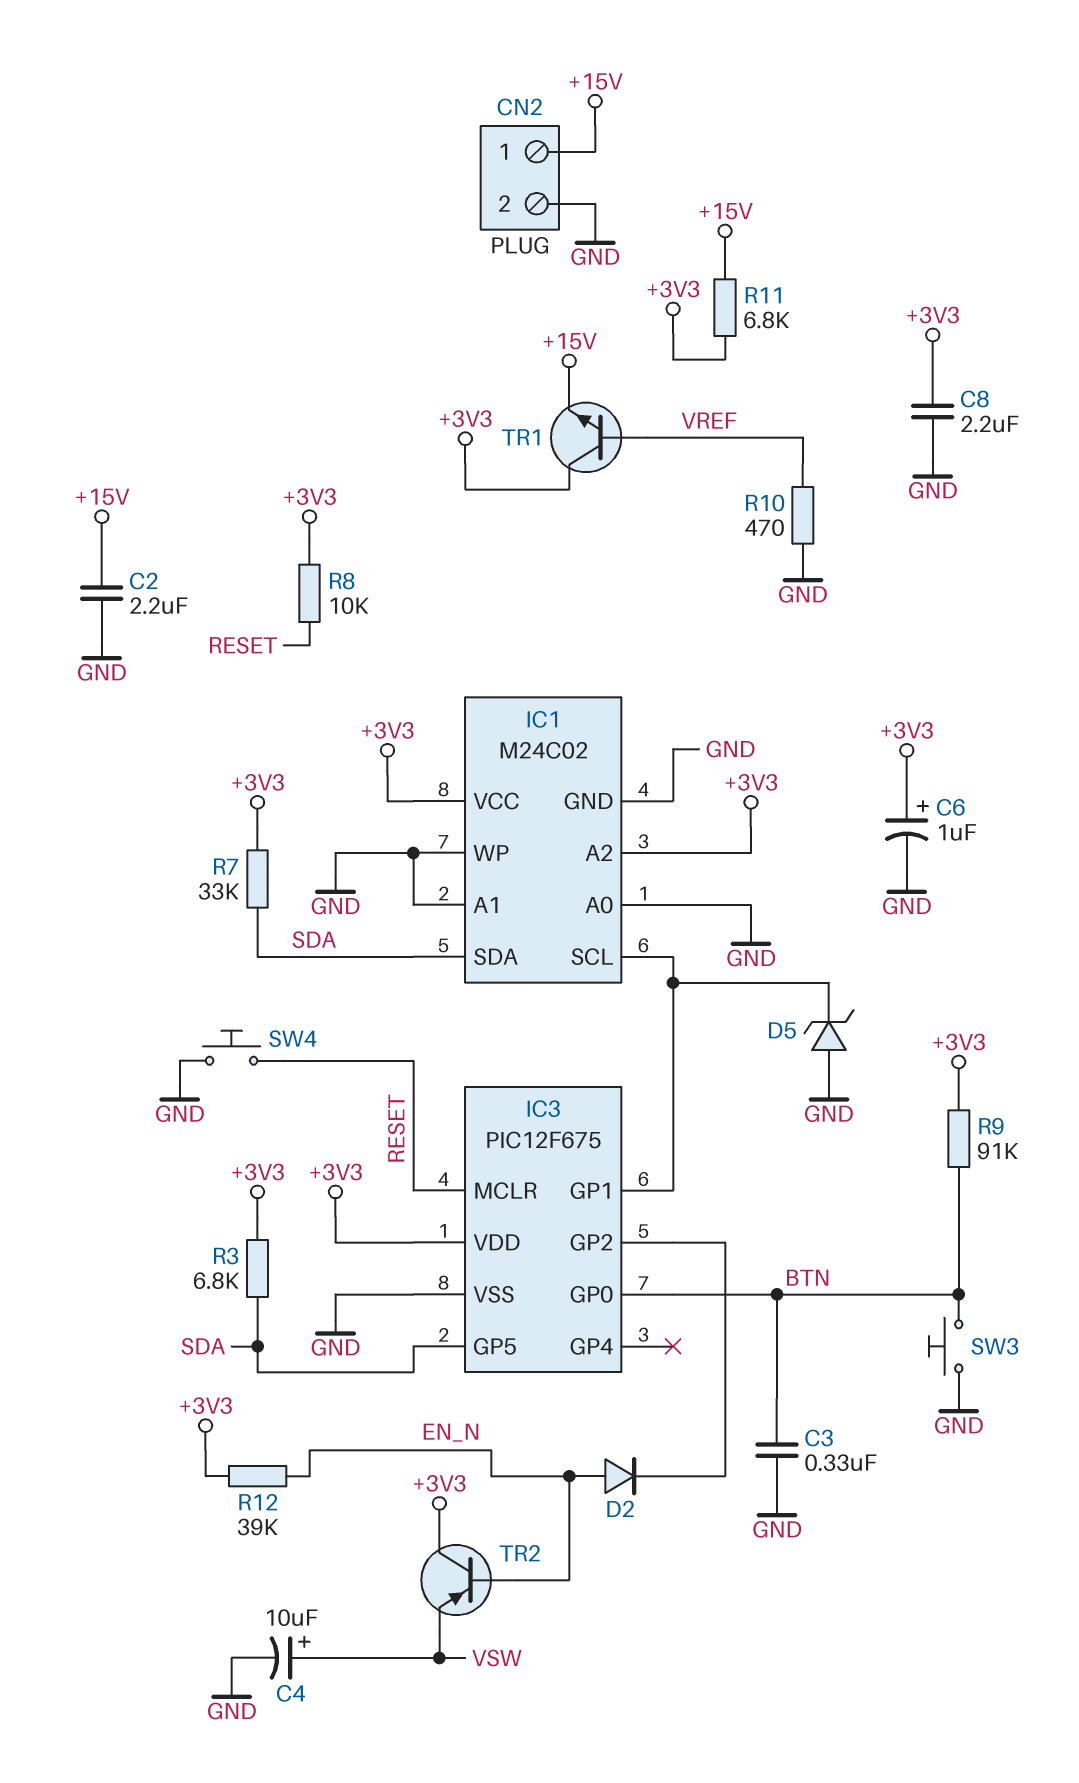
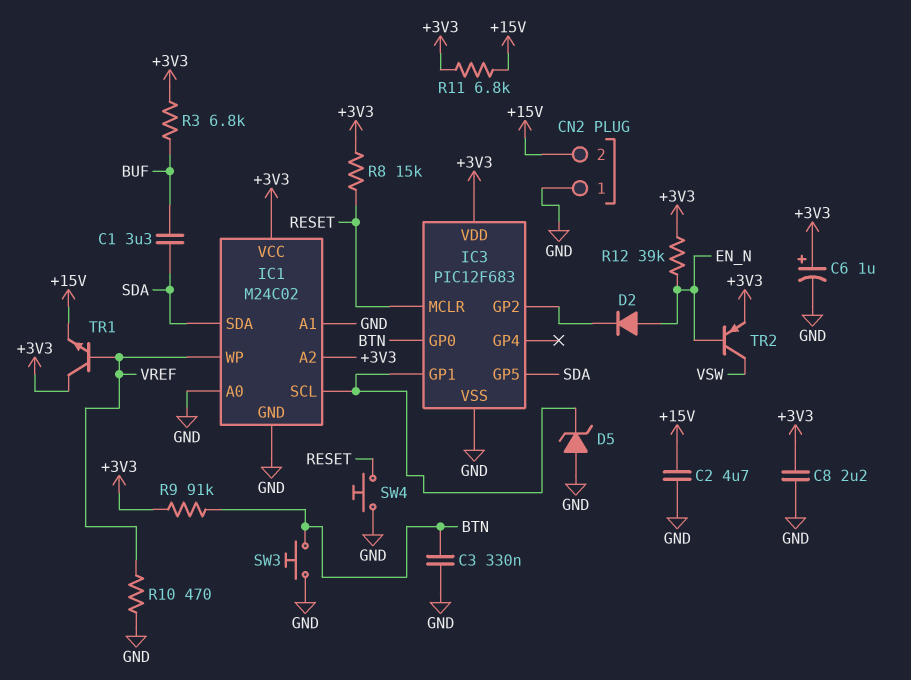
C1: none -> 3.3uF (BUF, SDA)
C2: 2.2uF (+15V, GND) -> 4.7uF (+15V, GND)
C4: 10uF (plus VSW, minus GND) -> none
CN2 pin 1: +15V -> GND
CN2 pin 2: GND -> +15V
IC1 pin WP: GND -> VREF
IC3: PIC12F675 -> PIC12F683
R3: 6.8k (+3V3, SDA) -> 6.8k (+3V3, BUF)
R7: 33k (+3V3, SDA) -> none
R8: 10k (+3V3, RESET) -> 15k (+3V3, RESET)
TR2: PNP (B EN_N, C +3V3, E VSW) -> PNP (B EN_N, C VSW, E +3V3)

